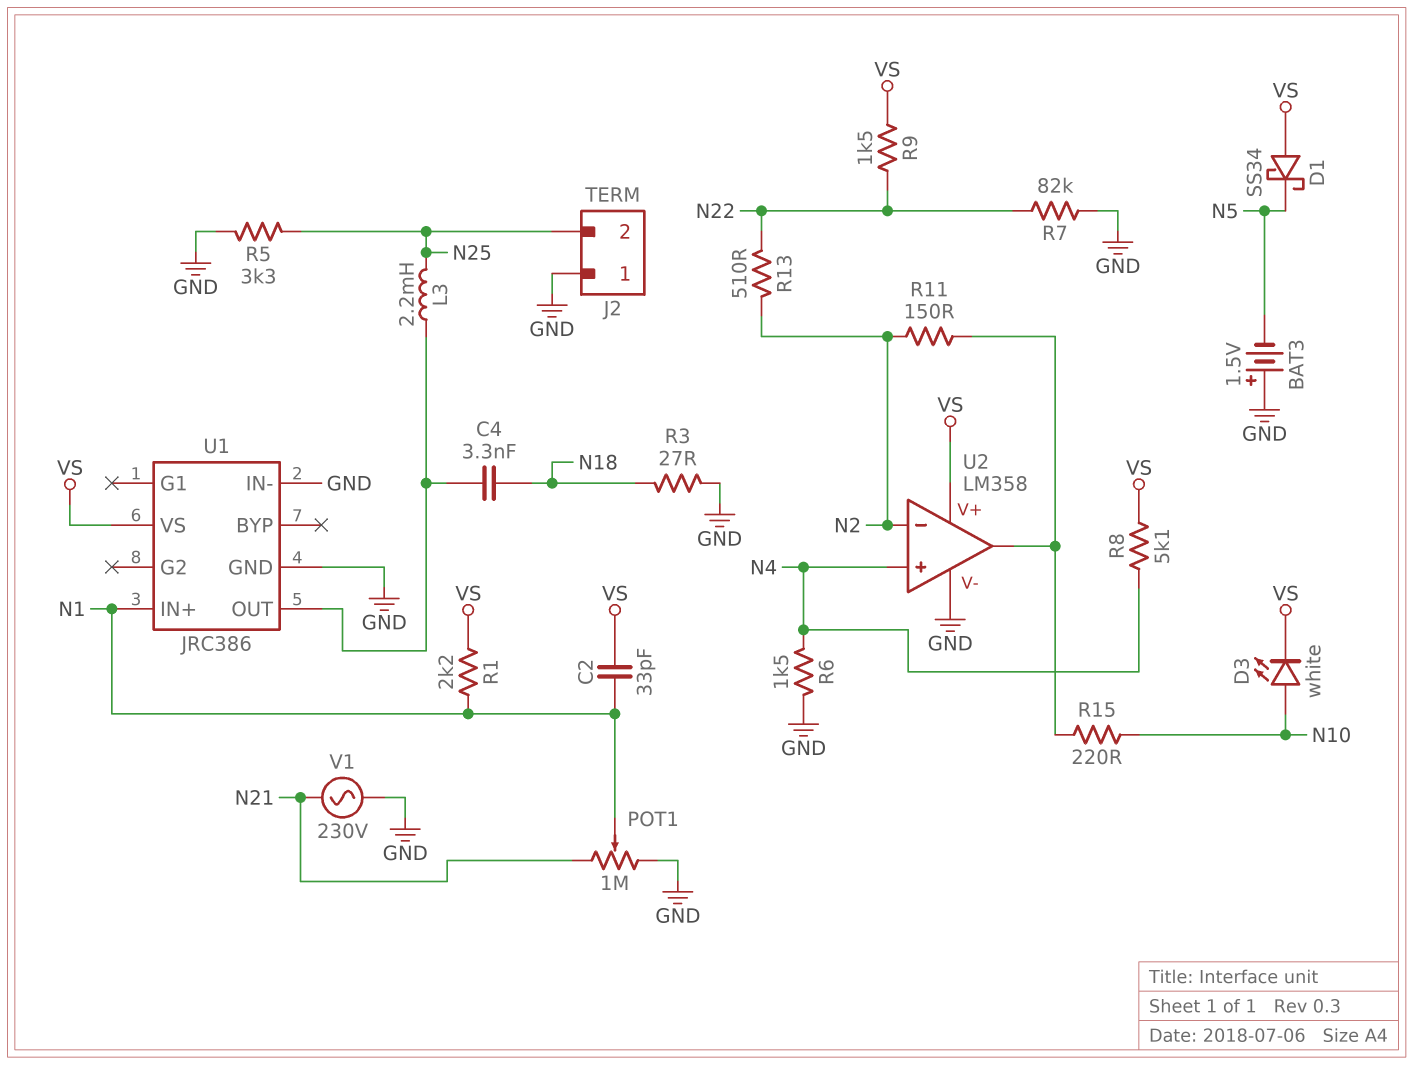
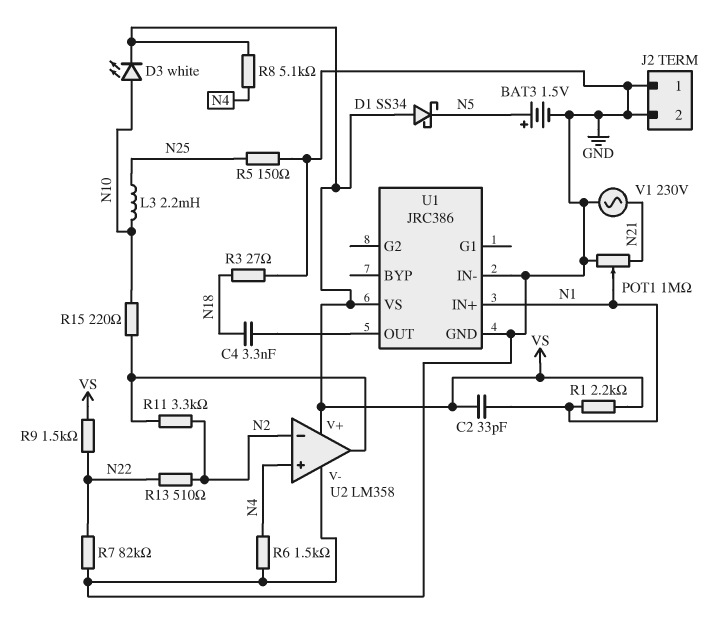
BAT3: 1.5V (plus GND, minus N5) -> 1.5V (plus N5, minus GND)
J2 pin 2: N25 -> GND
L3: 2.2mH (N25, U1/OUT) -> 2.2mH (N10, N25)
R5: 3.3k (GND, N25) -> 150 (GND, N25)
R11: 150 (N2, U2/out) -> 3.3k (N2, U2/out)

